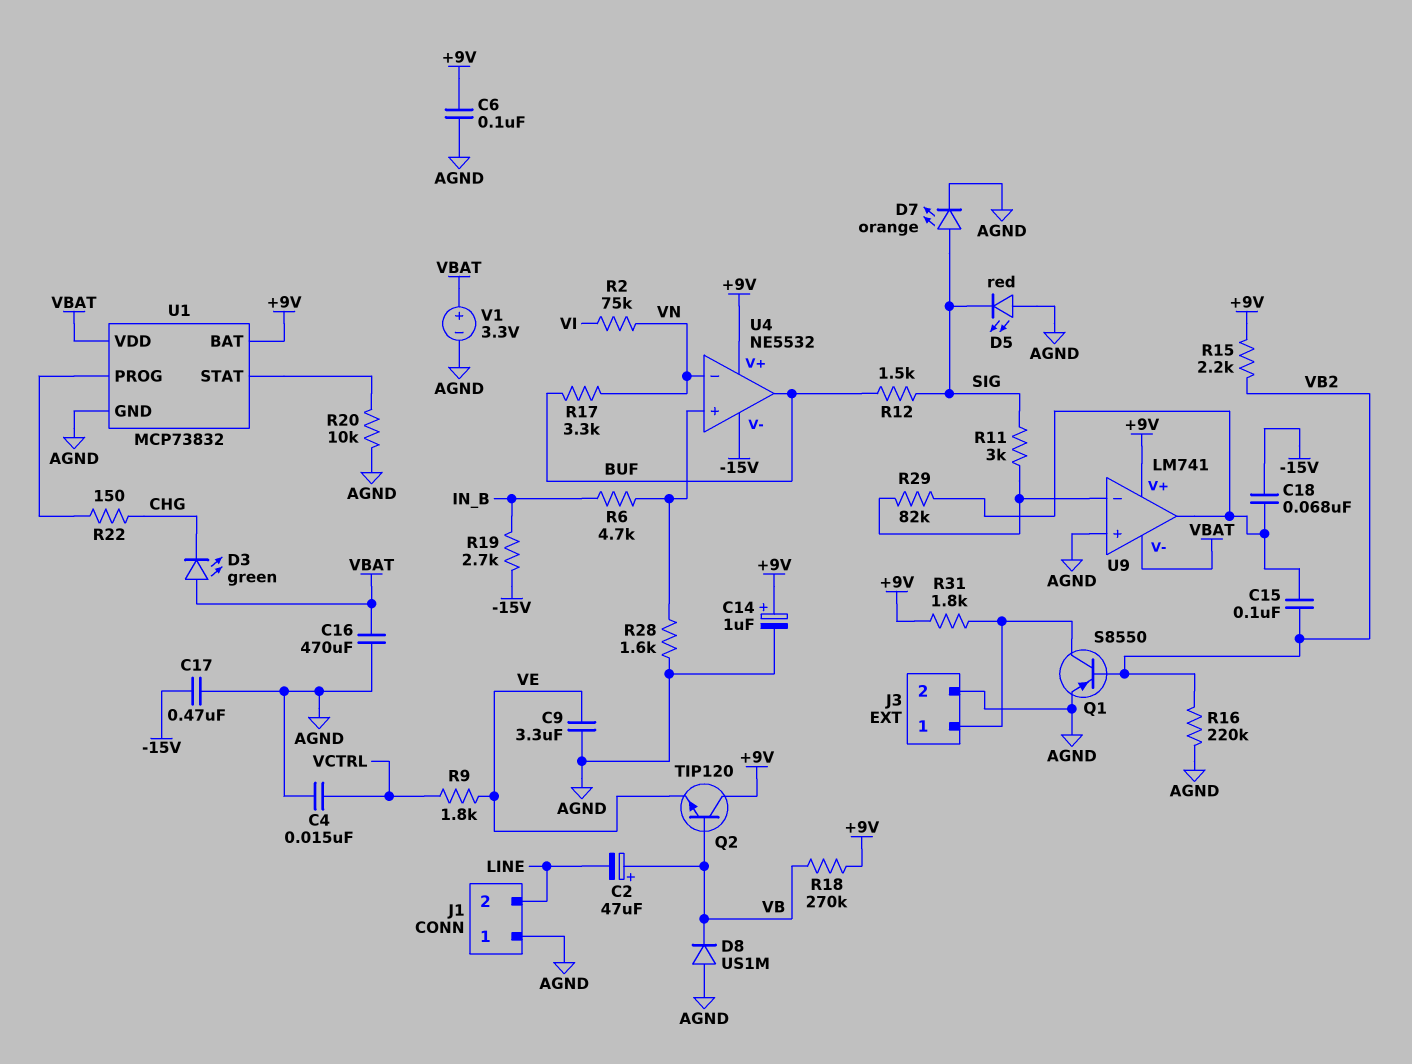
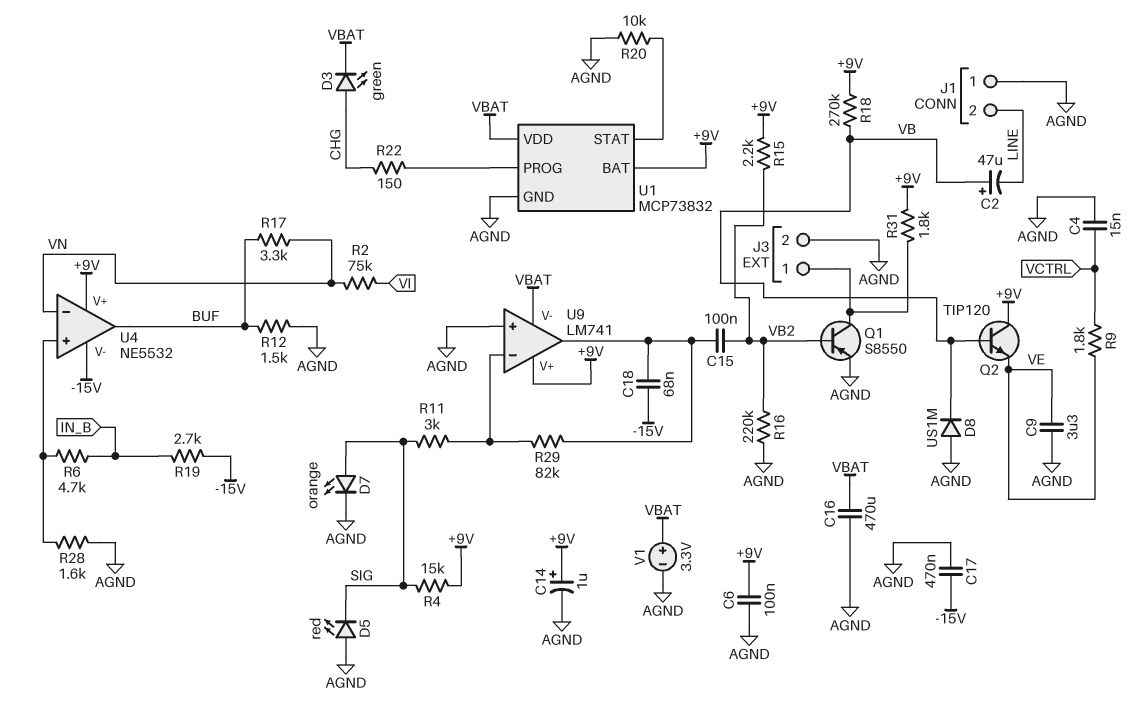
D3: LED green (A VBAT, K CHG) -> LED green (A CHG, K VBAT)
R4: none -> 15k (+9V, SIG)
R12: 1.5k (BUF, SIG) -> 1.5k (AGND, BUF)

